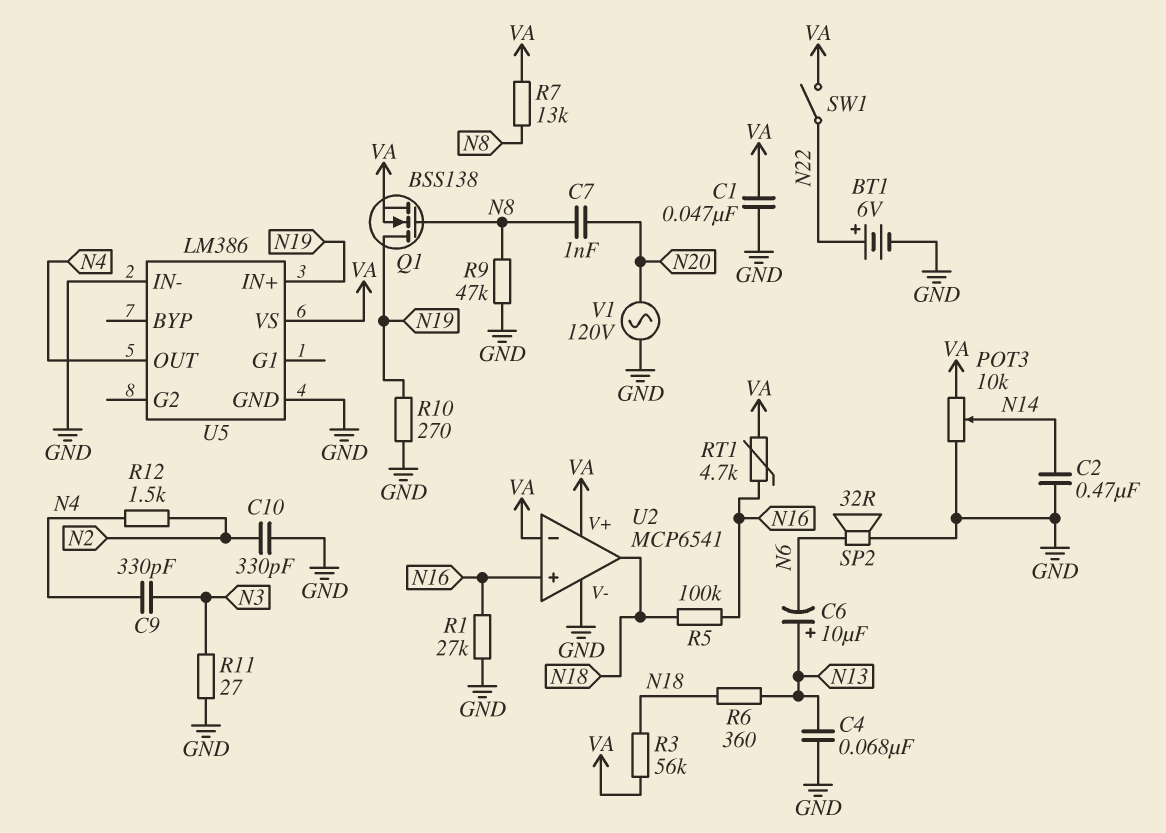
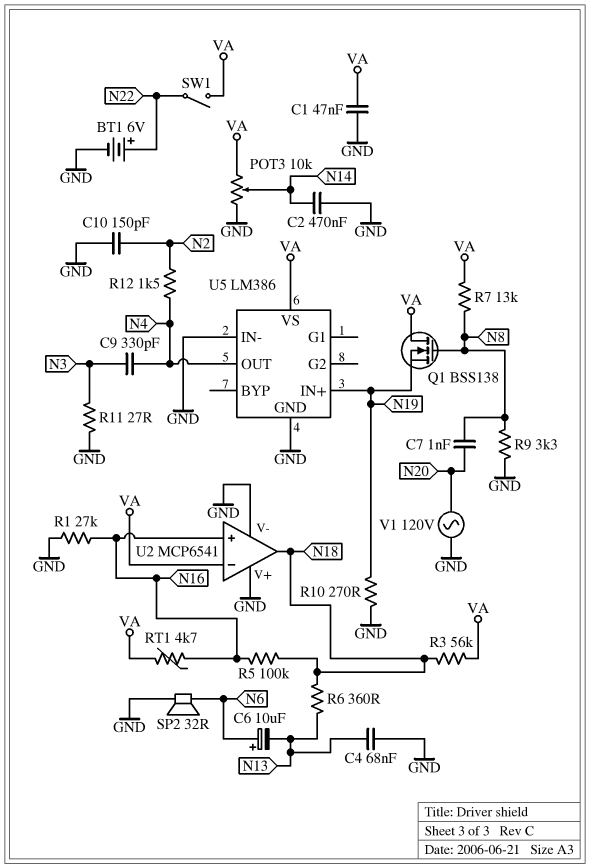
C6: 10uF (plus N13, minus N6) -> 10uF (plus N6, minus N13)
C10: 330pF (GND, N2) -> 150pF (GND, N2)
Q1: NMOS BSS138 (G N8, D N19, S VA) -> NMOS BSS138 (G N8, D VA, S N19)
R9: 47k (GND, N8) -> 3.3k (GND, N8)
U2 pin V+: VA -> GND

